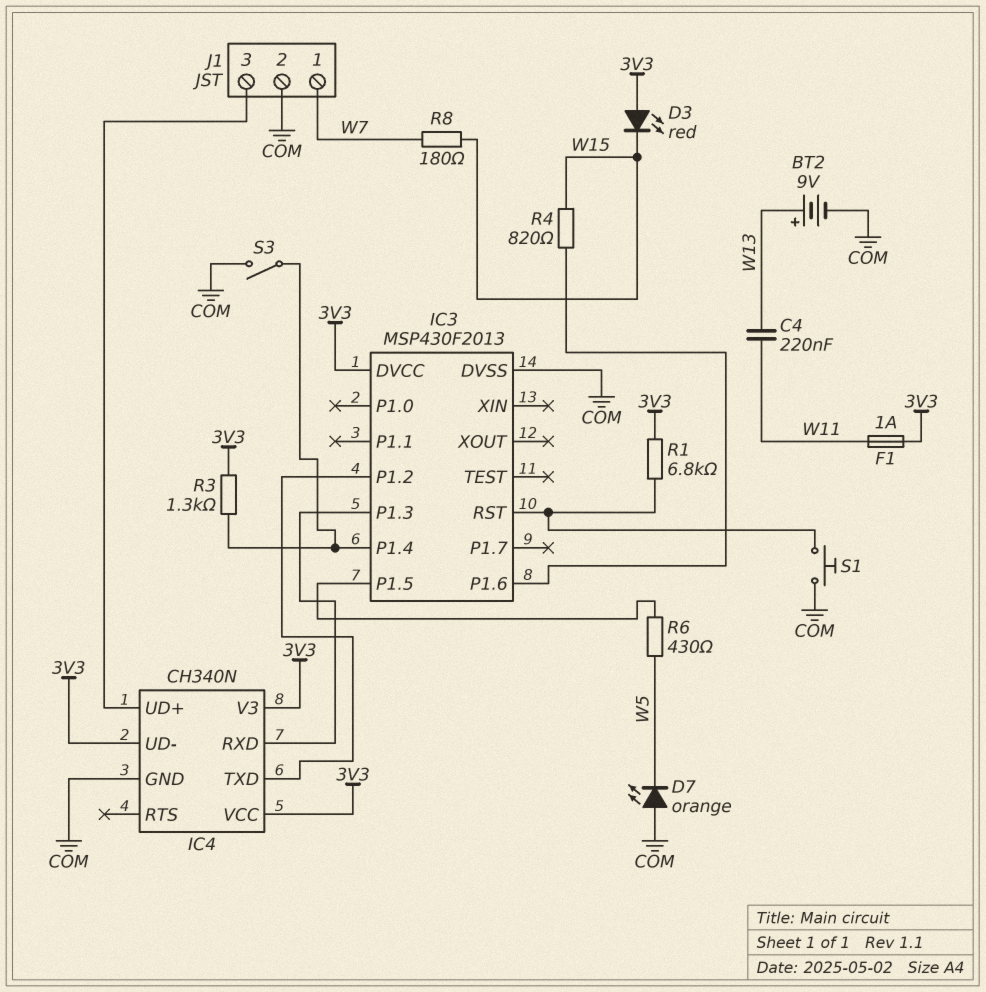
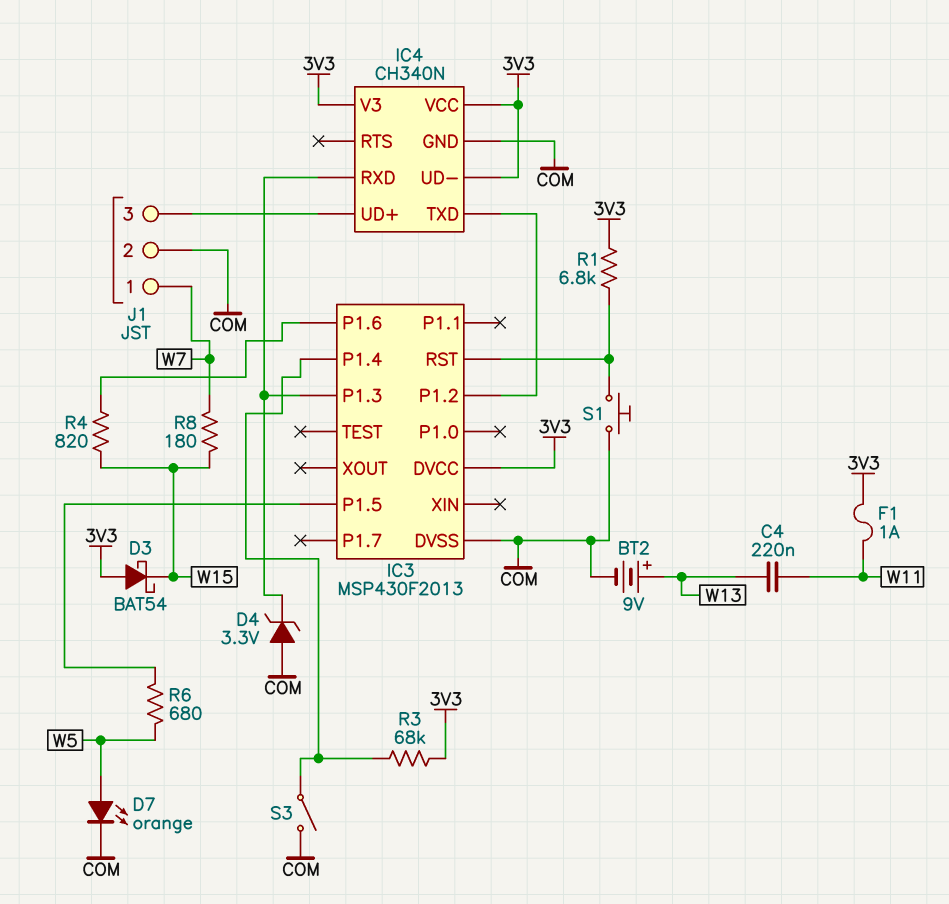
D3: LED red (A 3V3, K W15) -> schottky BAT54 (A 3V3, K W15)
D4: none -> zener 3.3V (A COM, K IC3/P1.3)
D7: LED orange (A COM, K W5) -> LED orange (A W5, K COM)
R3: 1.3k (3V3, IC3/P1.4) -> 68k (3V3, IC3/P1.4)
R6: 430 (IC3/P1.5, W5) -> 680 (IC3/P1.5, W5)

